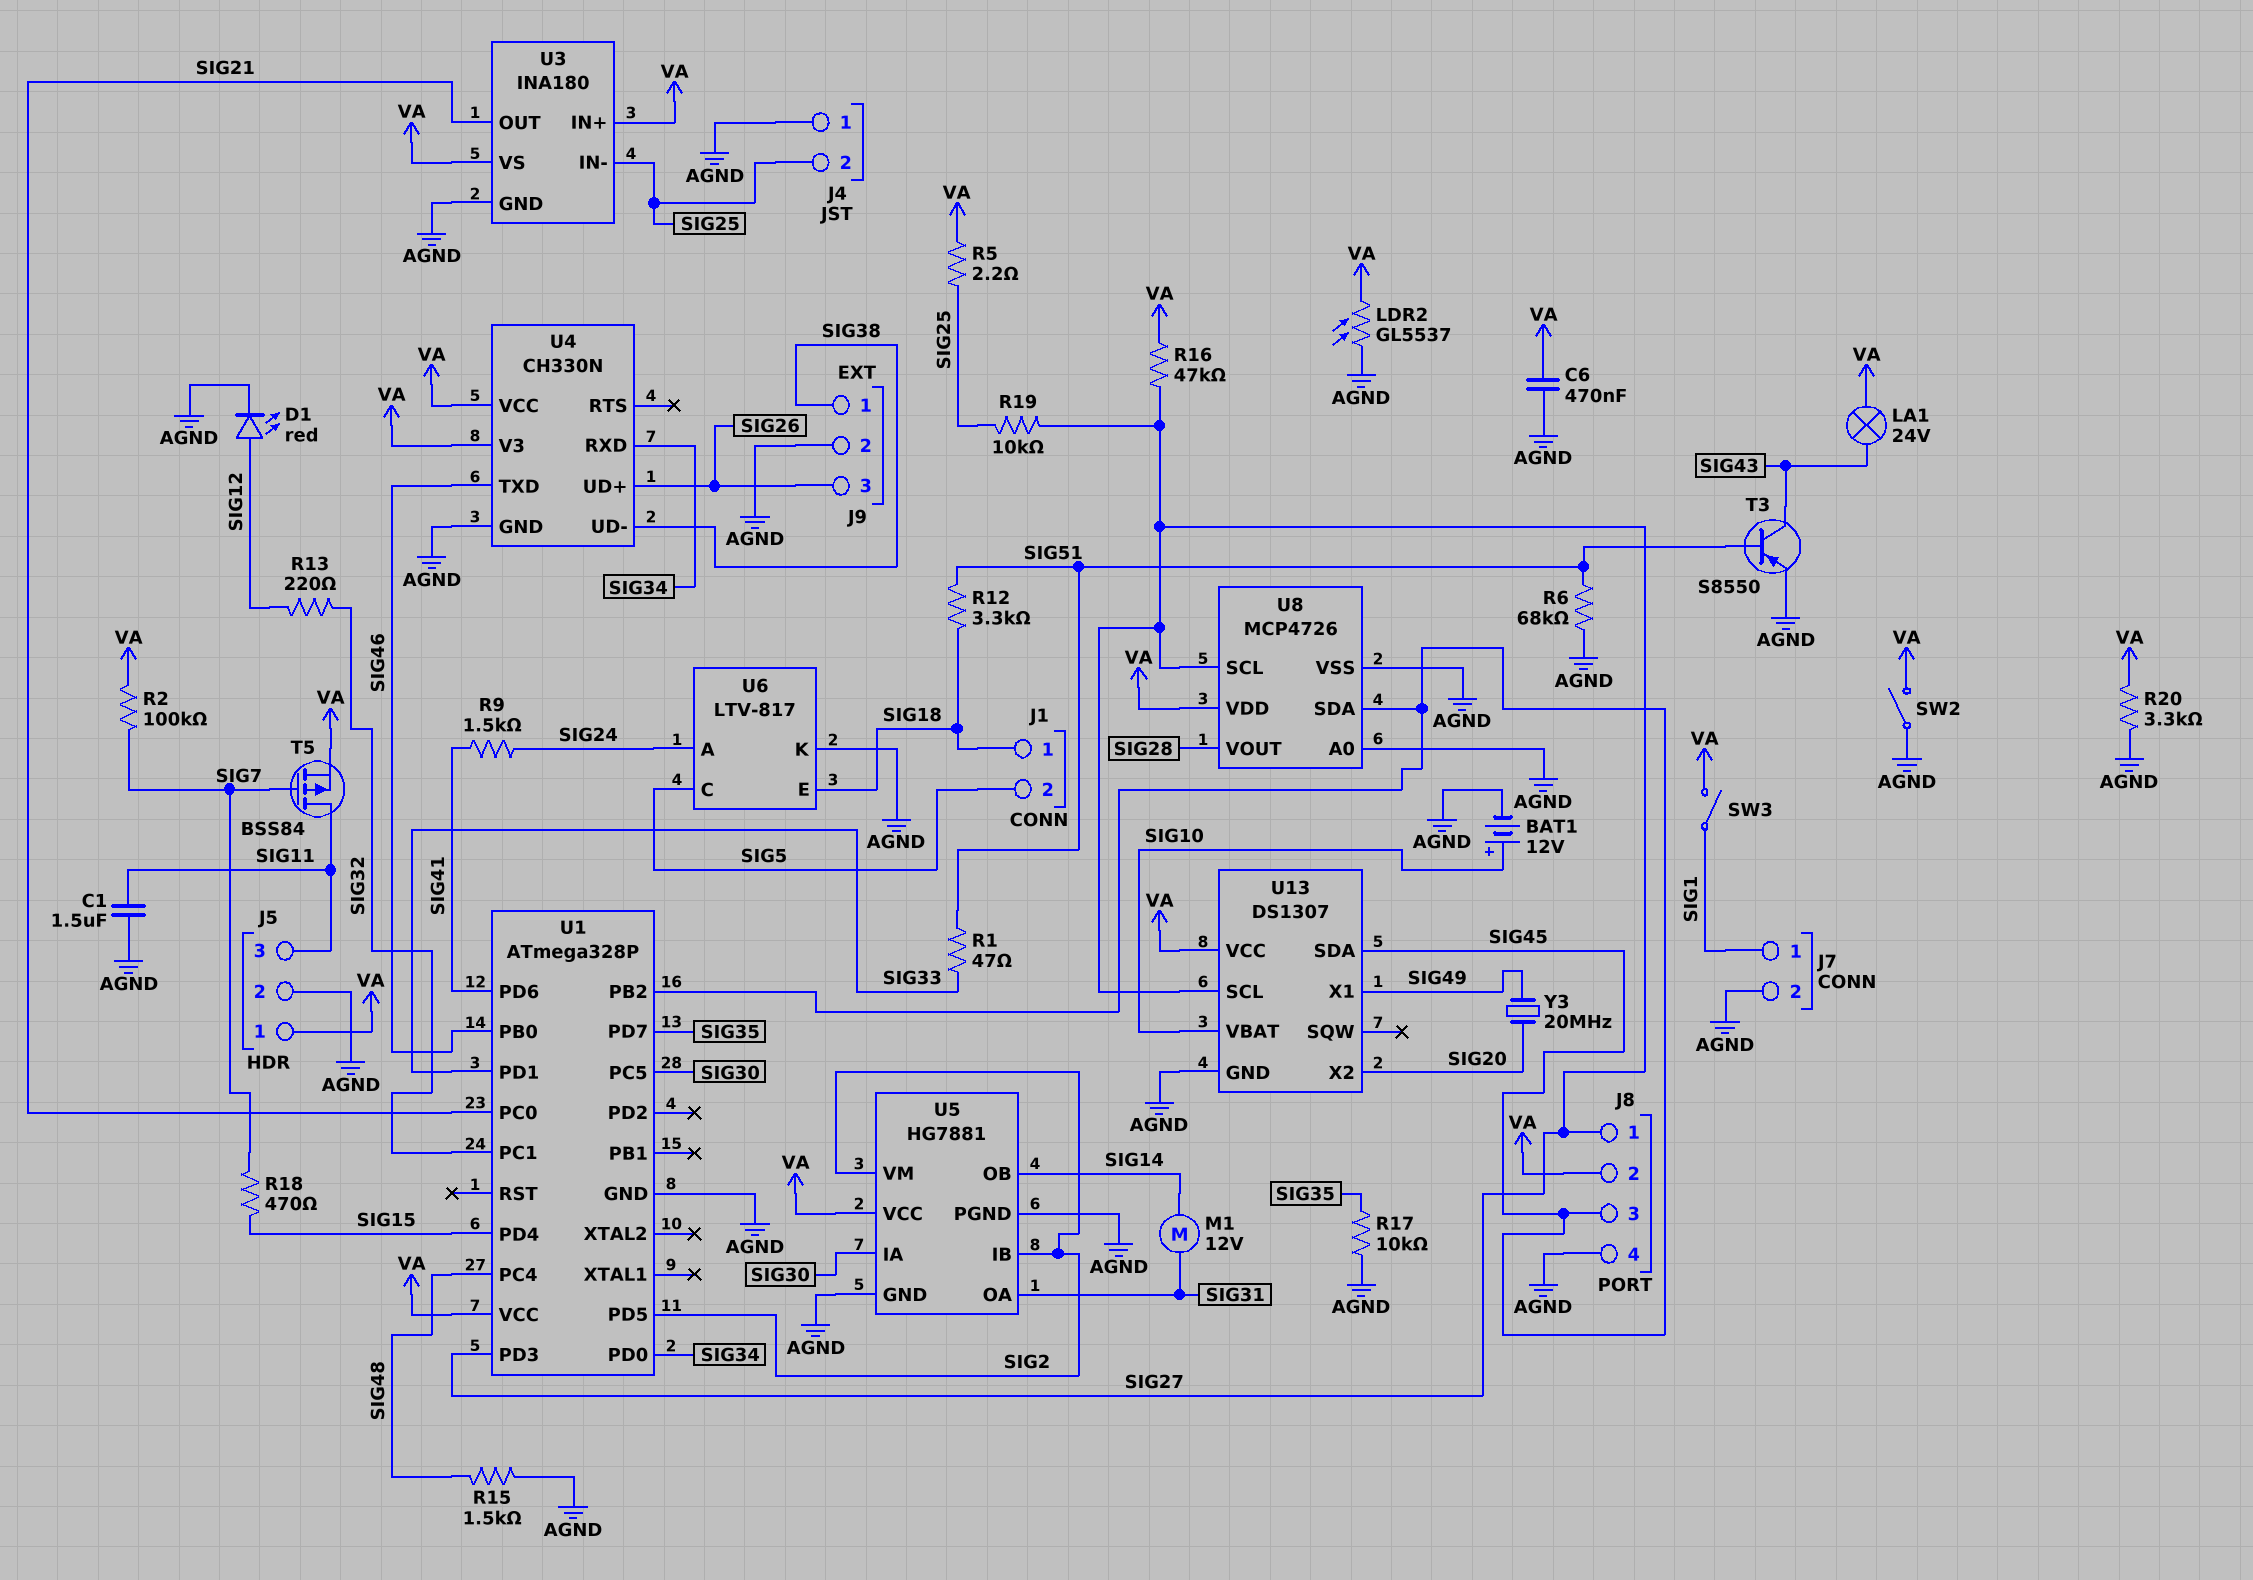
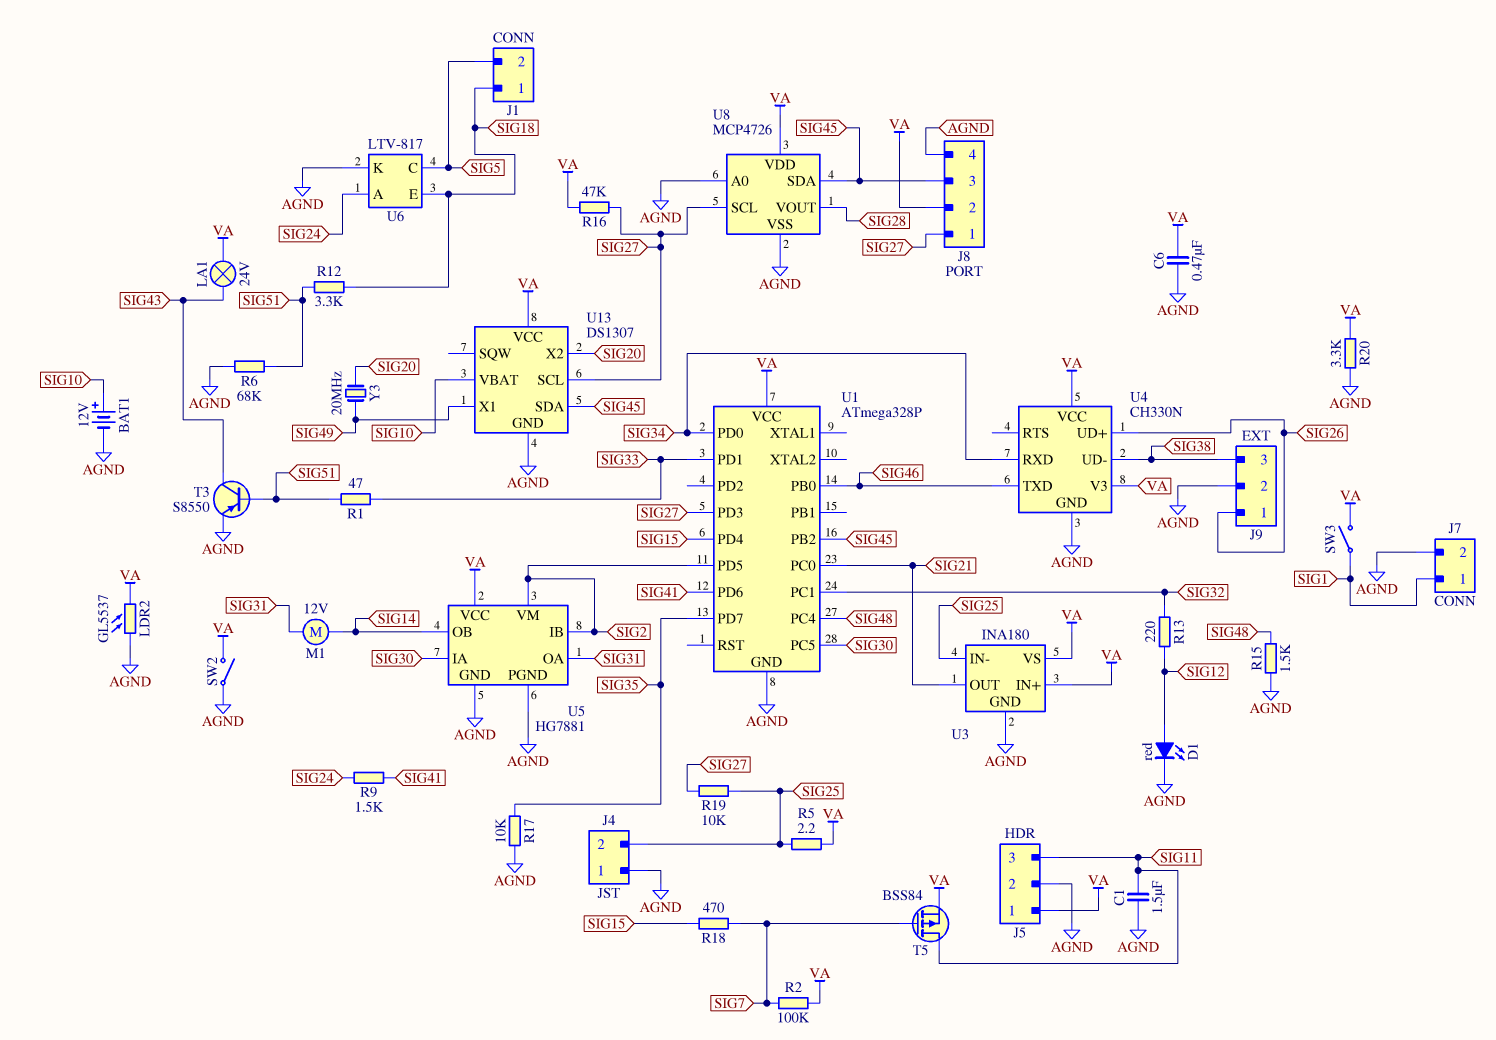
J9 pin 1: SIG38 -> SIG26
J9 pin 3: SIG26 -> SIG38

